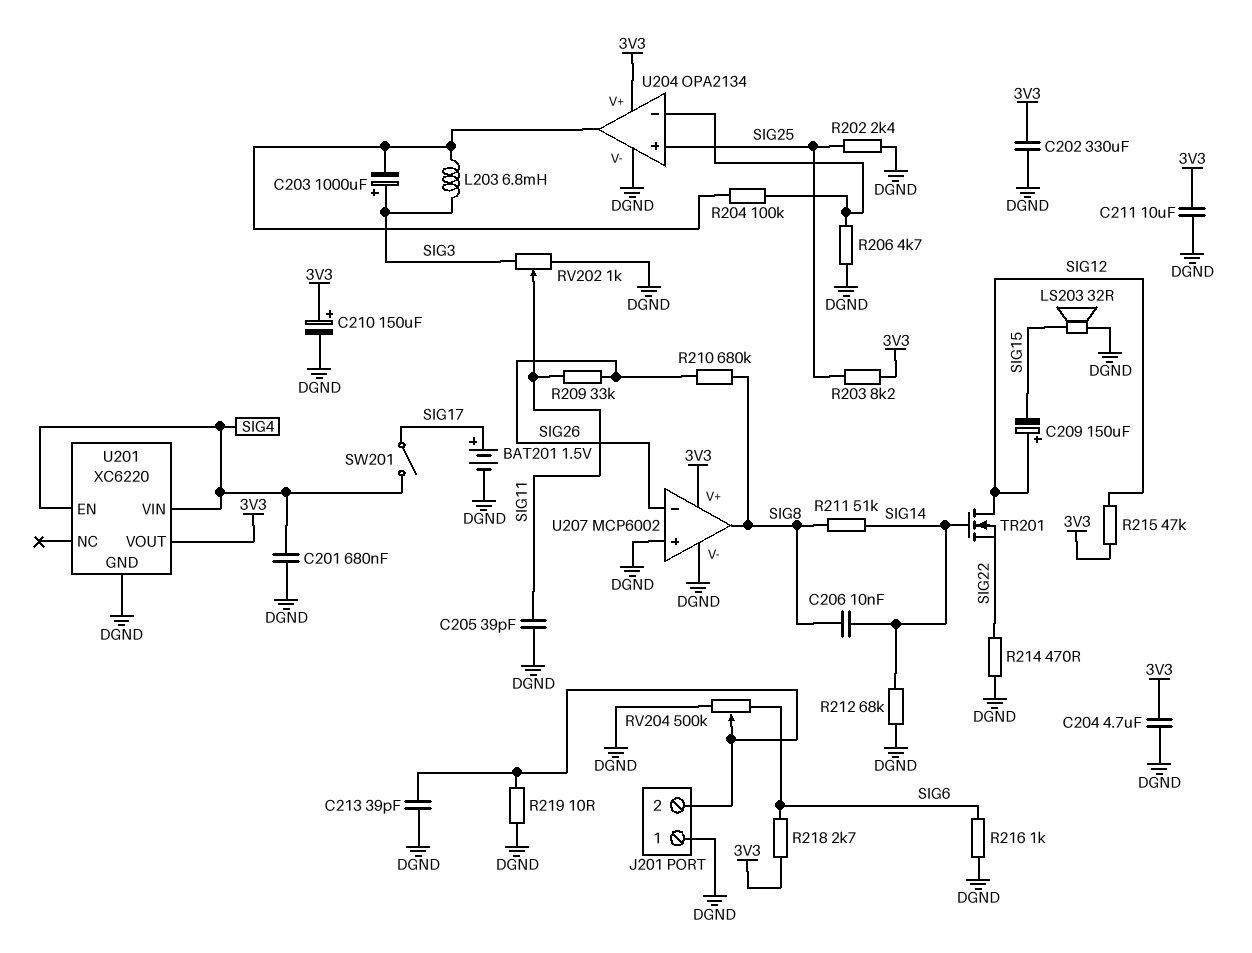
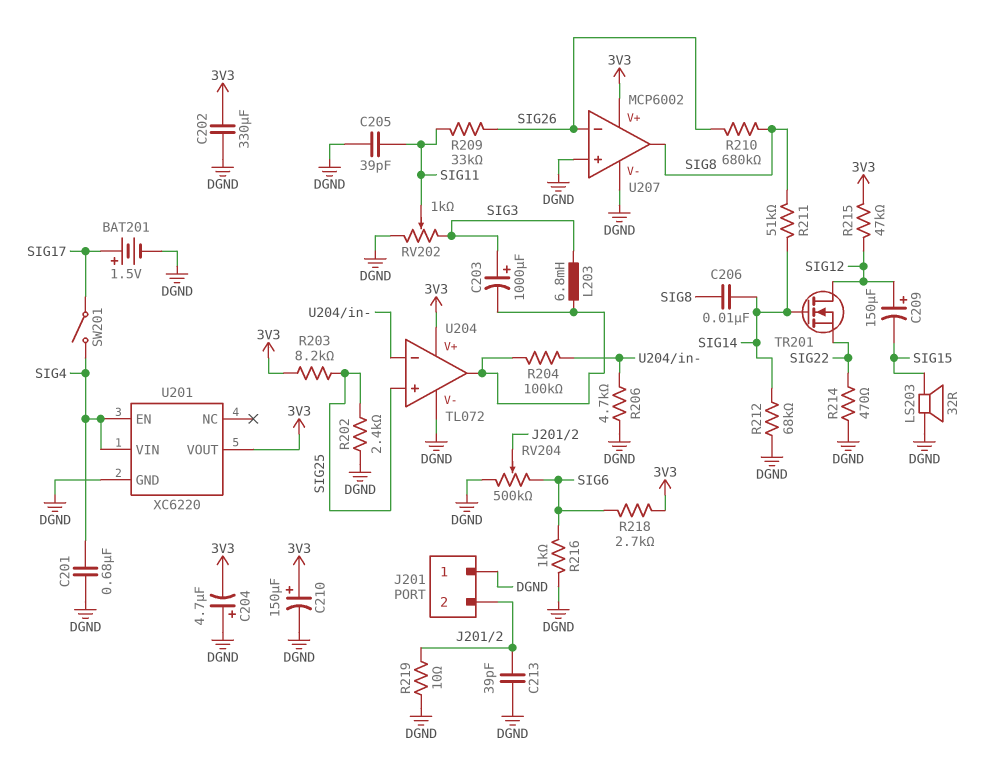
C204: 4.7uF (3V3, DGND) -> 4.7uF (plus DGND, minus 3V3)
C211: 10uF (3V3, DGND) -> none
U204: OPA2134 -> TL072

